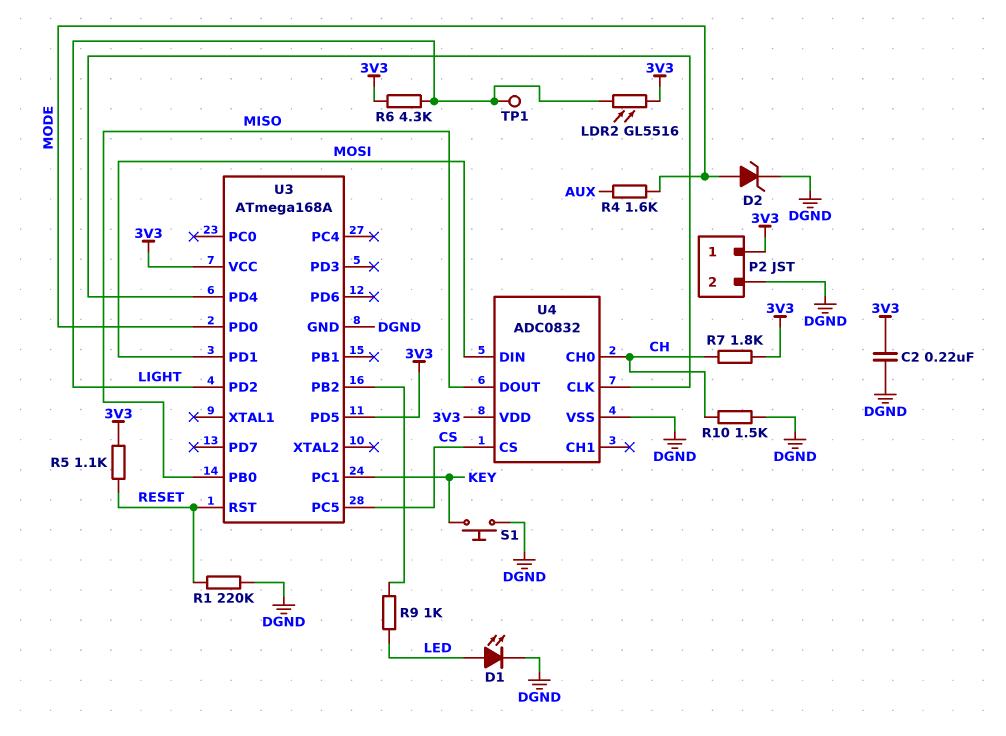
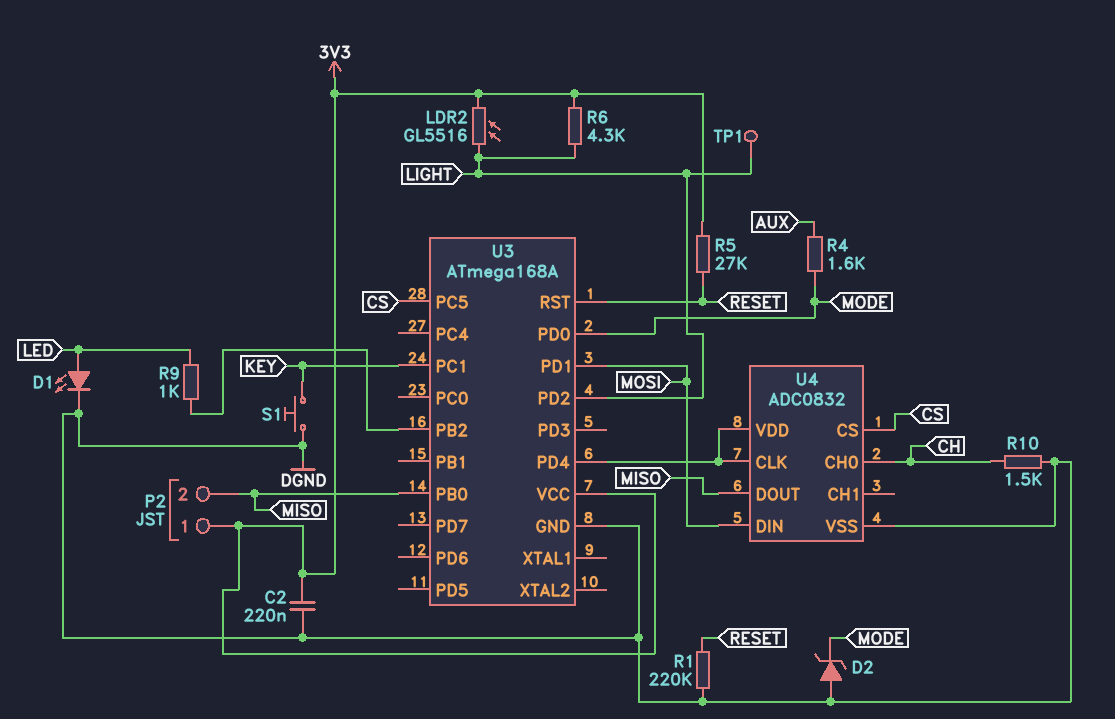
D2: zener (A MODE, K DGND) -> zener (A DGND, K MODE)
P2 pin 2: DGND -> MISO
R5: 1.1k (3V3, RESET) -> 27k (3V3, RESET)
R7: 1.8k (3V3, CH) -> none
U3 pin PD5: 3V3 -> none
U4 pin VDD: 3V3 -> U3/PD4

